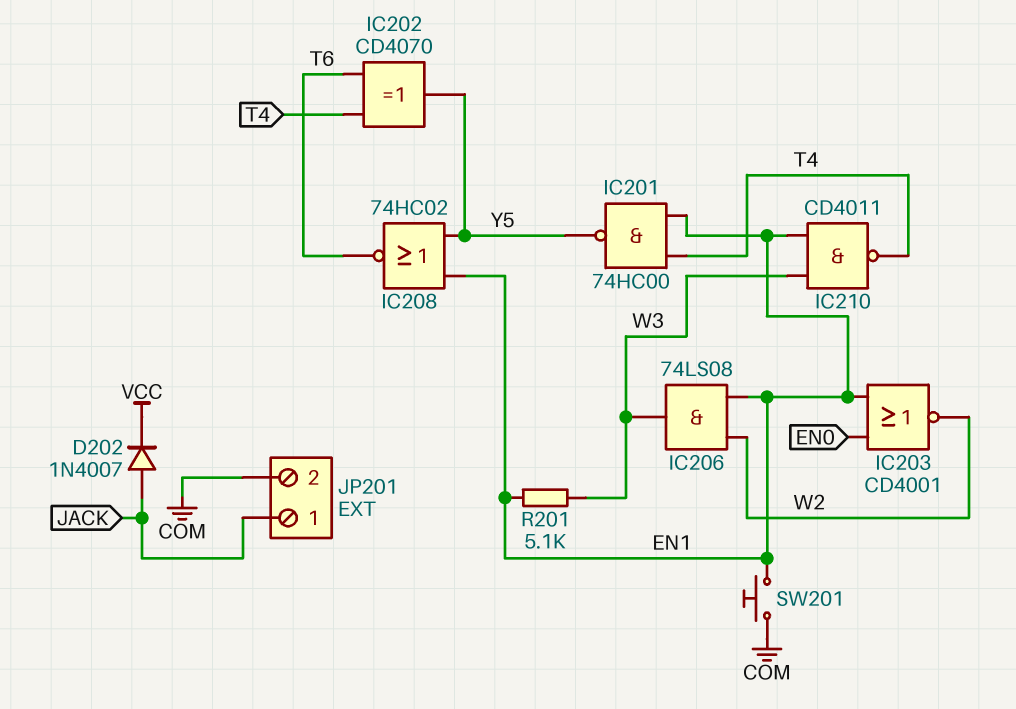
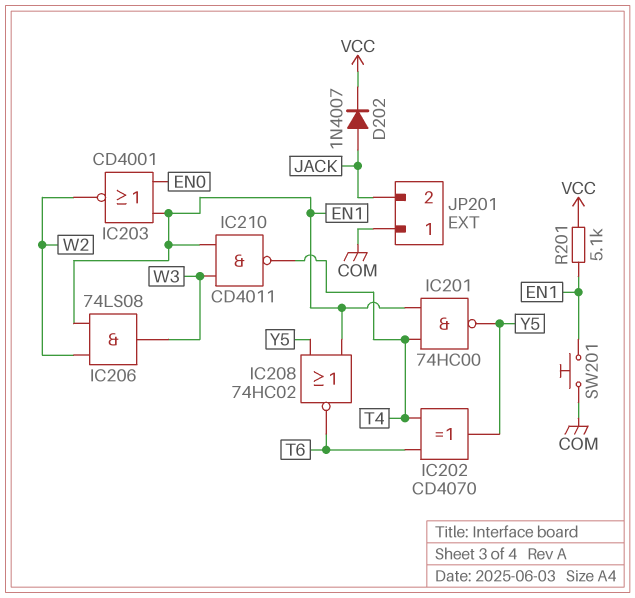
JP201 pin 1: JACK -> COM
JP201 pin 2: COM -> JACK
R201: 5.1k (EN1, W3) -> 5.1k (EN1, VCC)

